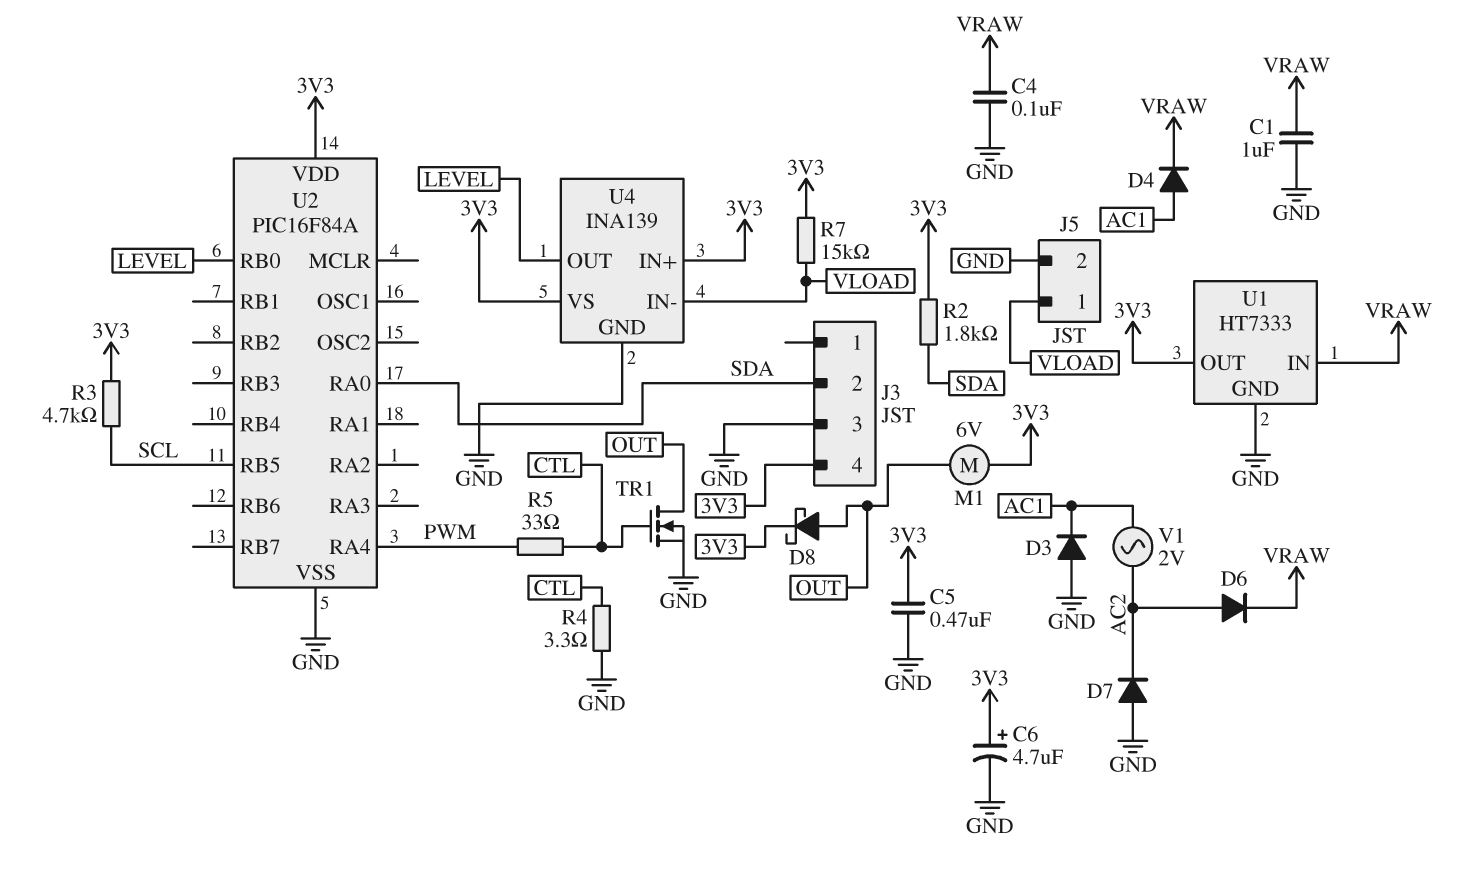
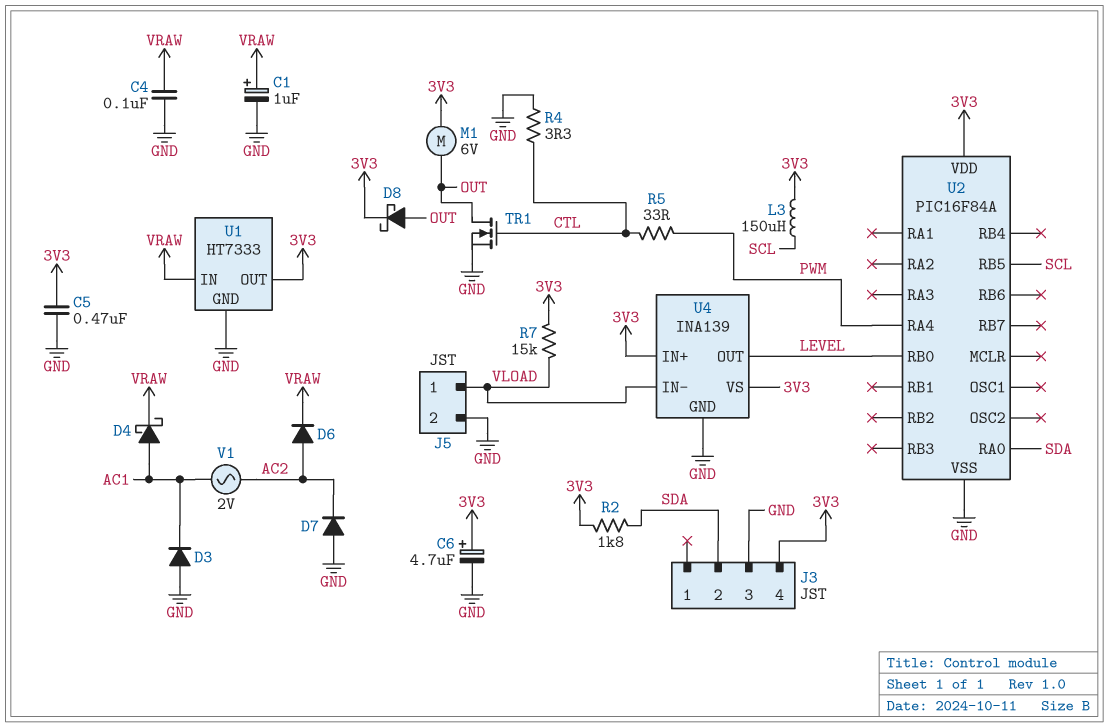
C1: 1uF (GND, VRAW) -> 1uF (plus VRAW, minus GND)
D4: diode (A AC1, K VRAW) -> schottky (A AC1, K VRAW)
L3: none -> 150uH (3V3, SCL)
R3: 4.7k (3V3, SCL) -> none

